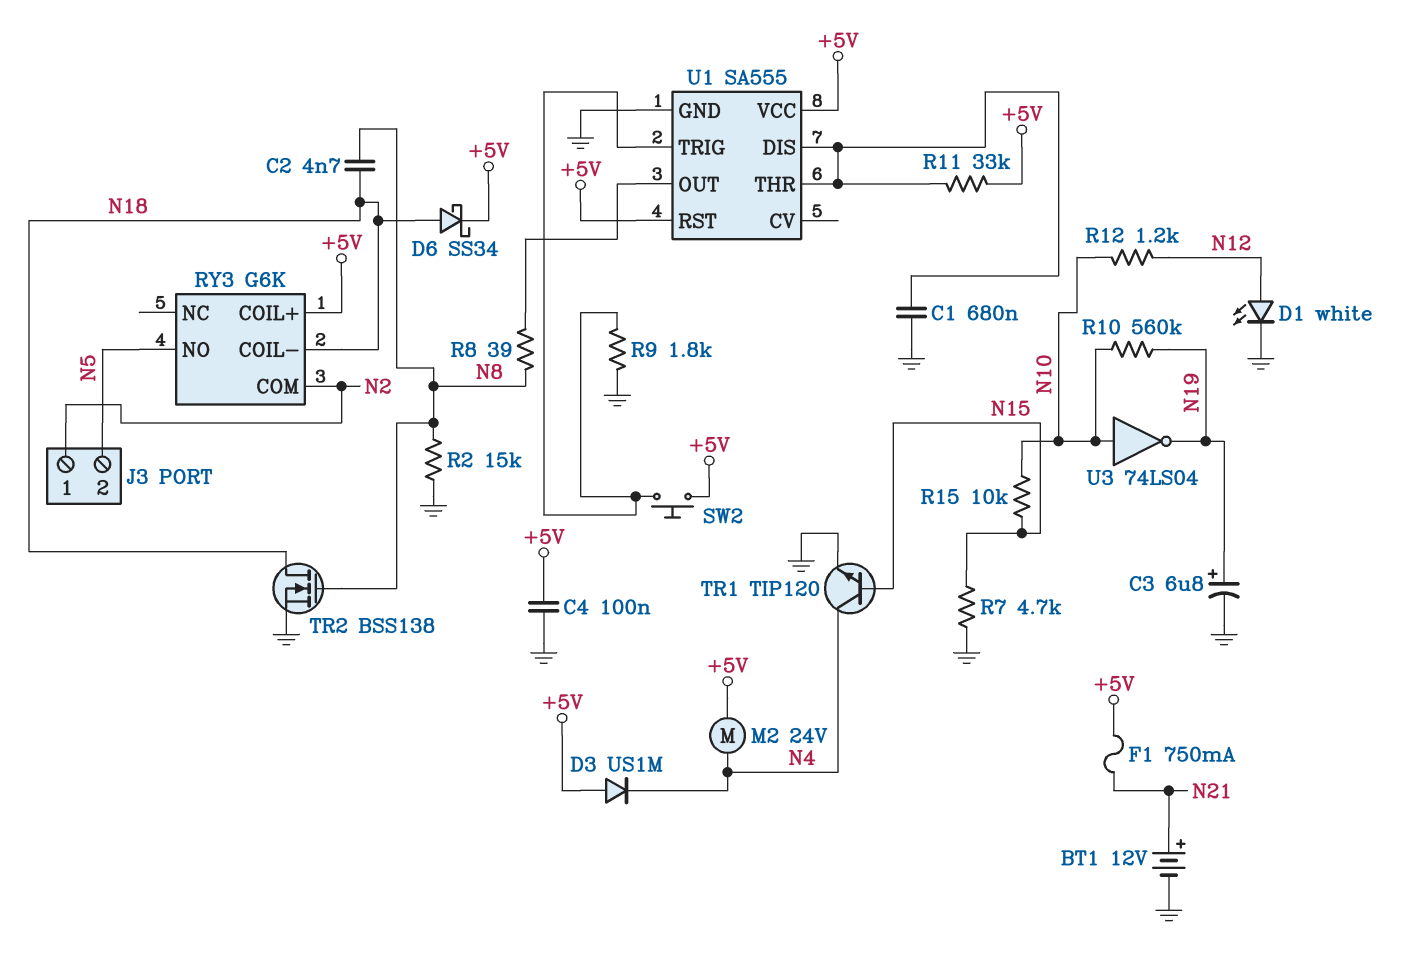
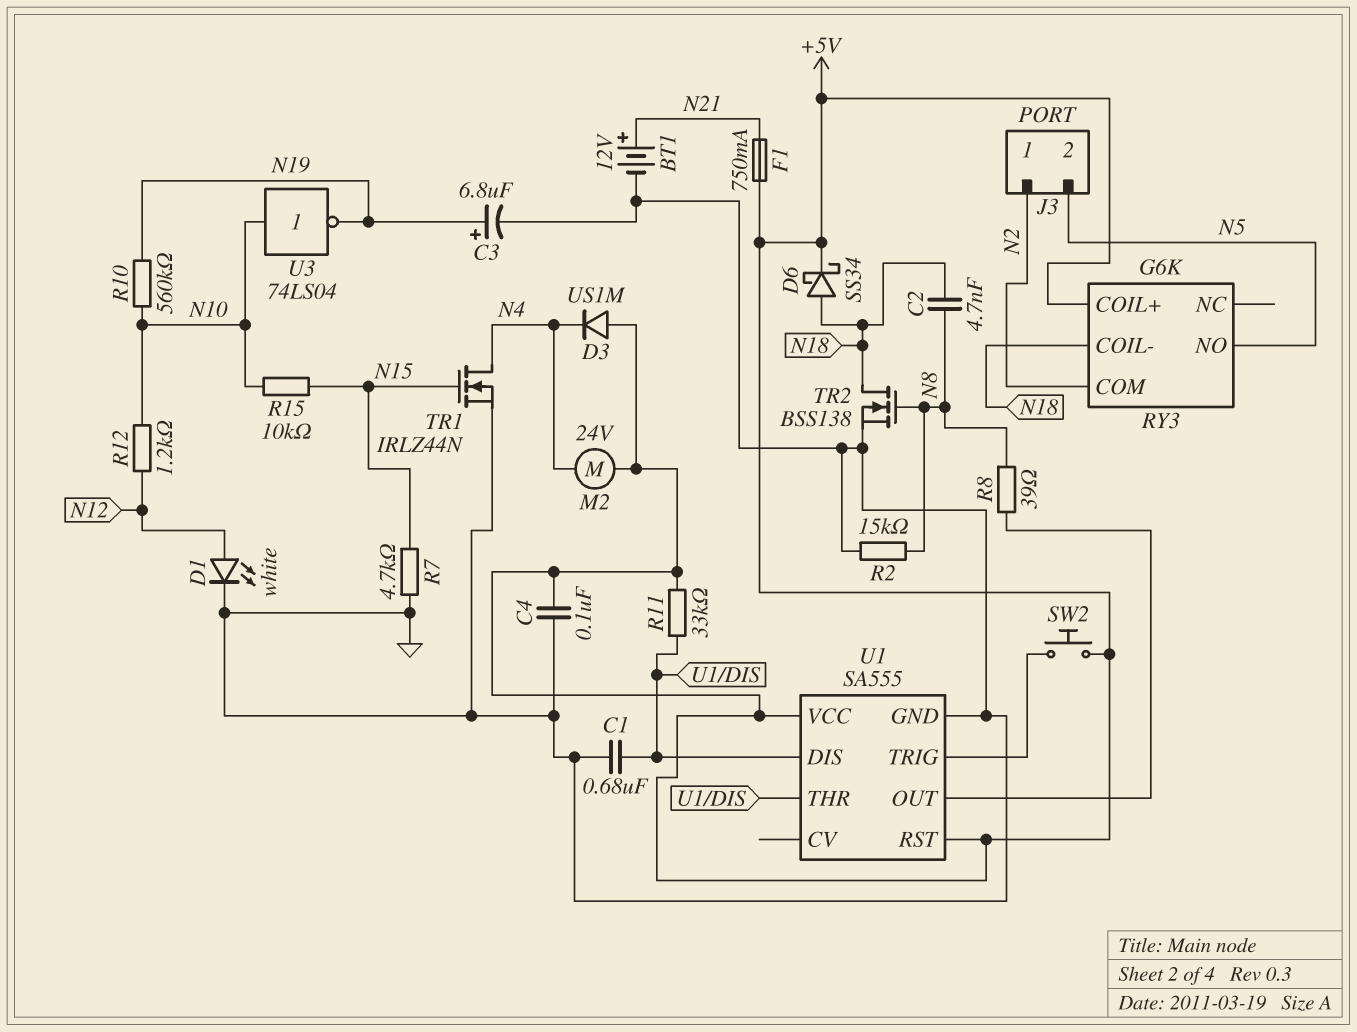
R9: 1.8k (GND, U1/TRIG) -> none
TR1: NPN TIP120 (B N15, C N4, E GND) -> NMOS IRLZ44N (G N15, D N4, S GND)

